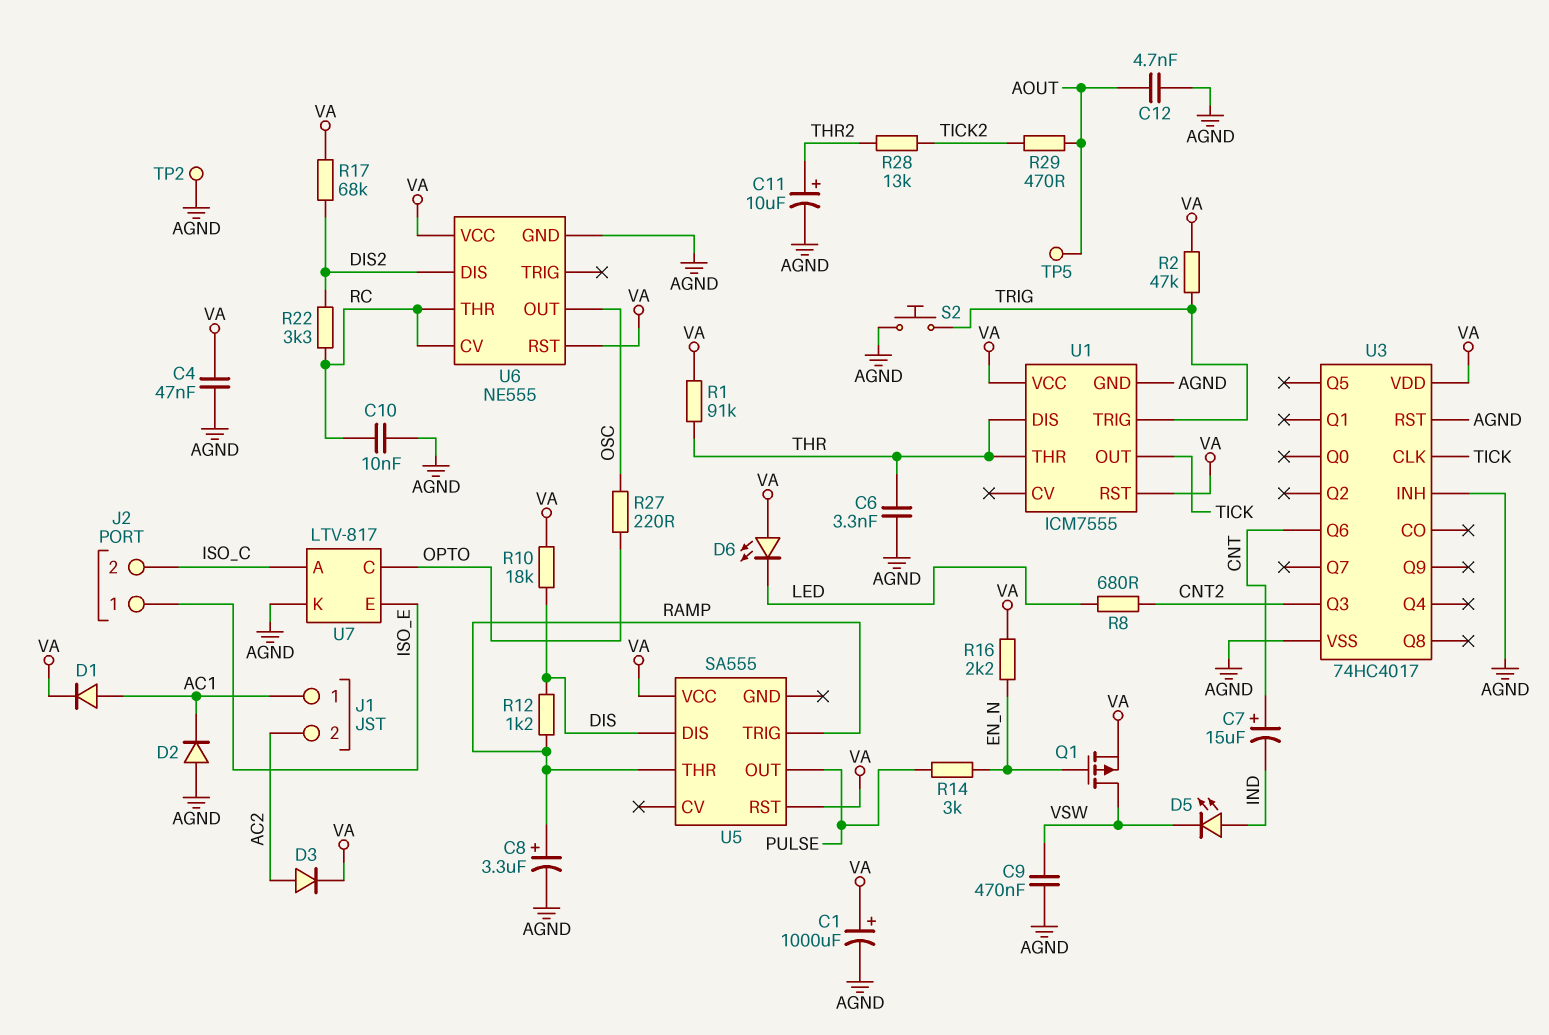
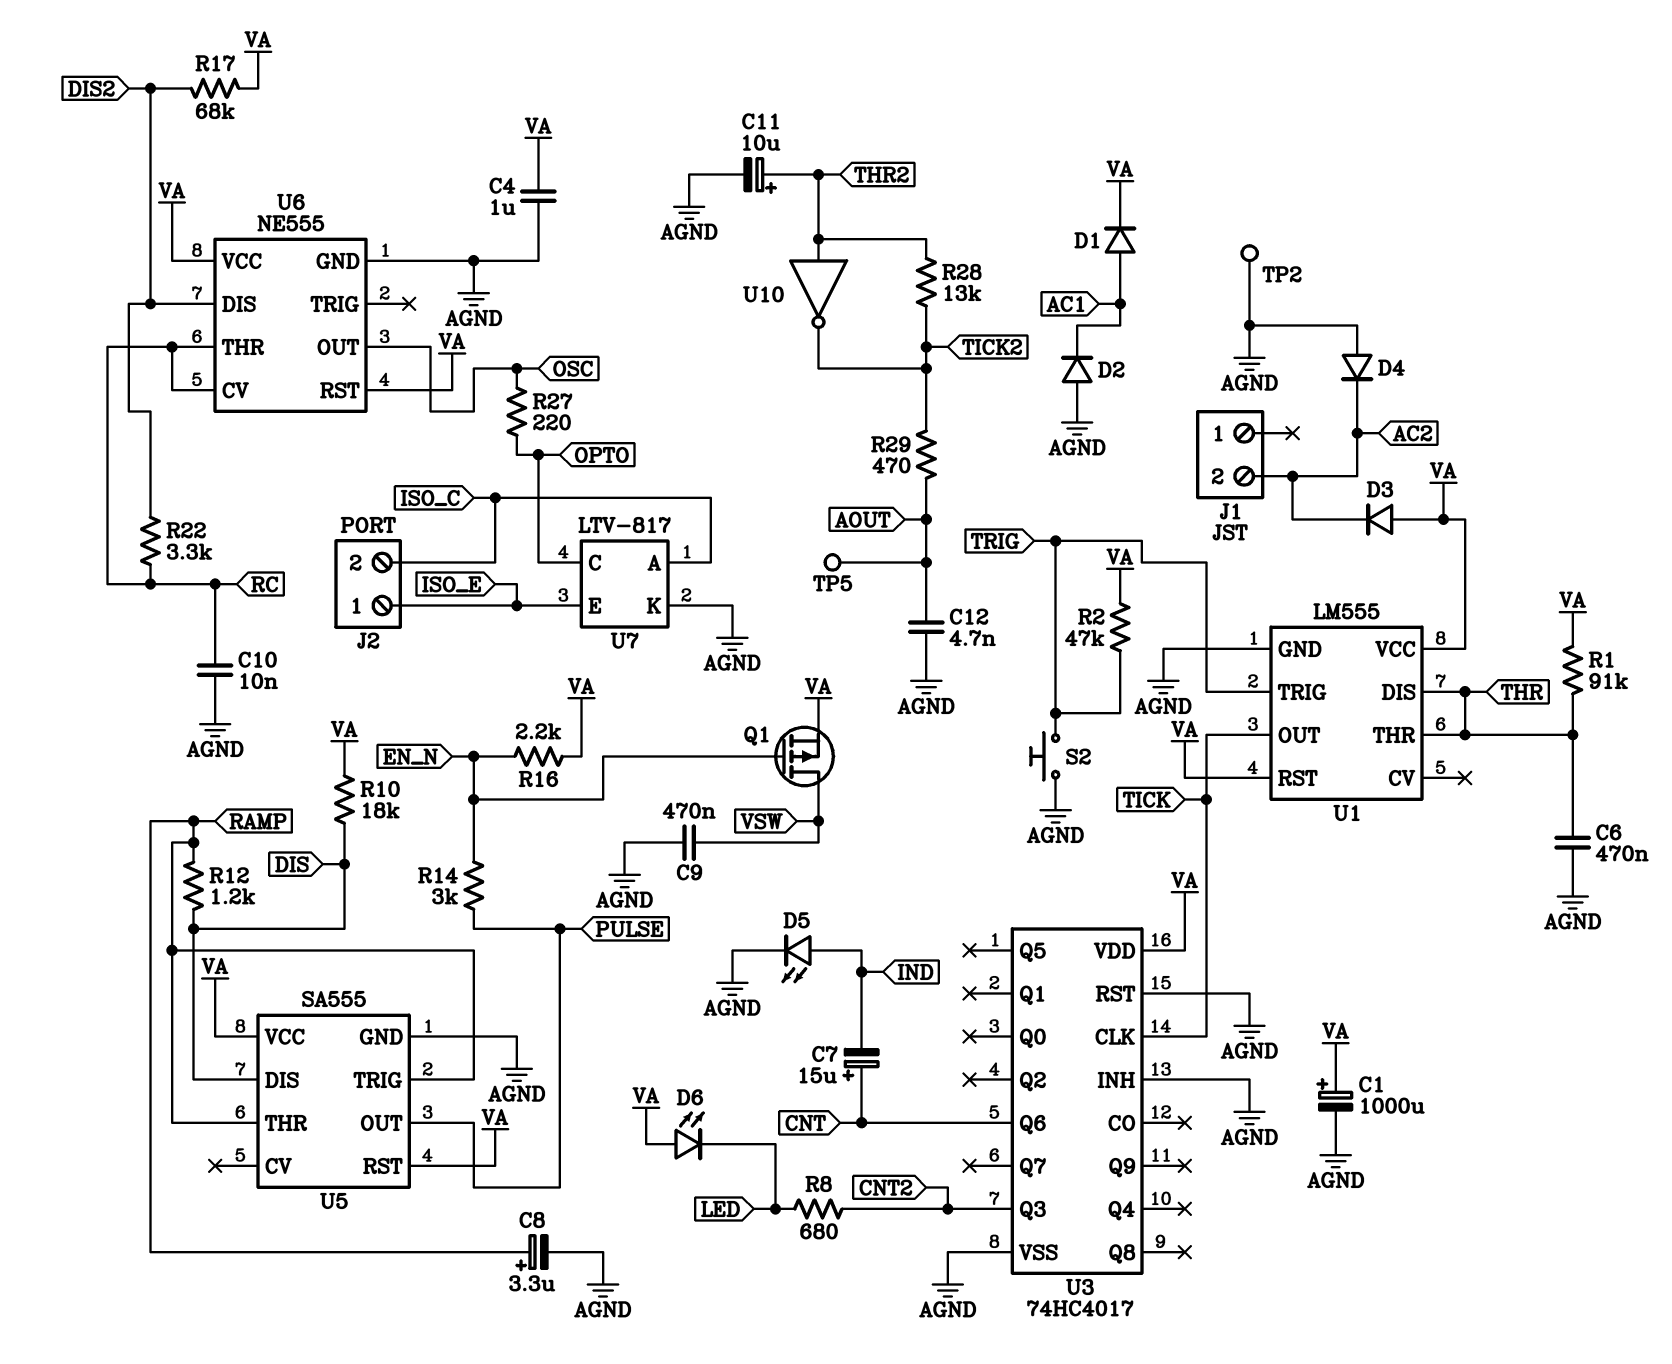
C4: 47nF (AGND, VA) -> 1uF (AGND, VA)
C6: 3.3nF (AGND, THR) -> 470nF (AGND, THR)
D3: diode (A AC2, K VA) -> diode (A VA, K AC2)
D4: none -> diode (A AGND, K AC2)
D5: LED (A IND, K VSW) -> LED (A IND, K AGND)
J1 pin 1: AC1 -> none
U1: ICM7555 -> LM555
U5 pin GND: none -> AGND
U10: none -> NOT (in THR2, out TICK2)

